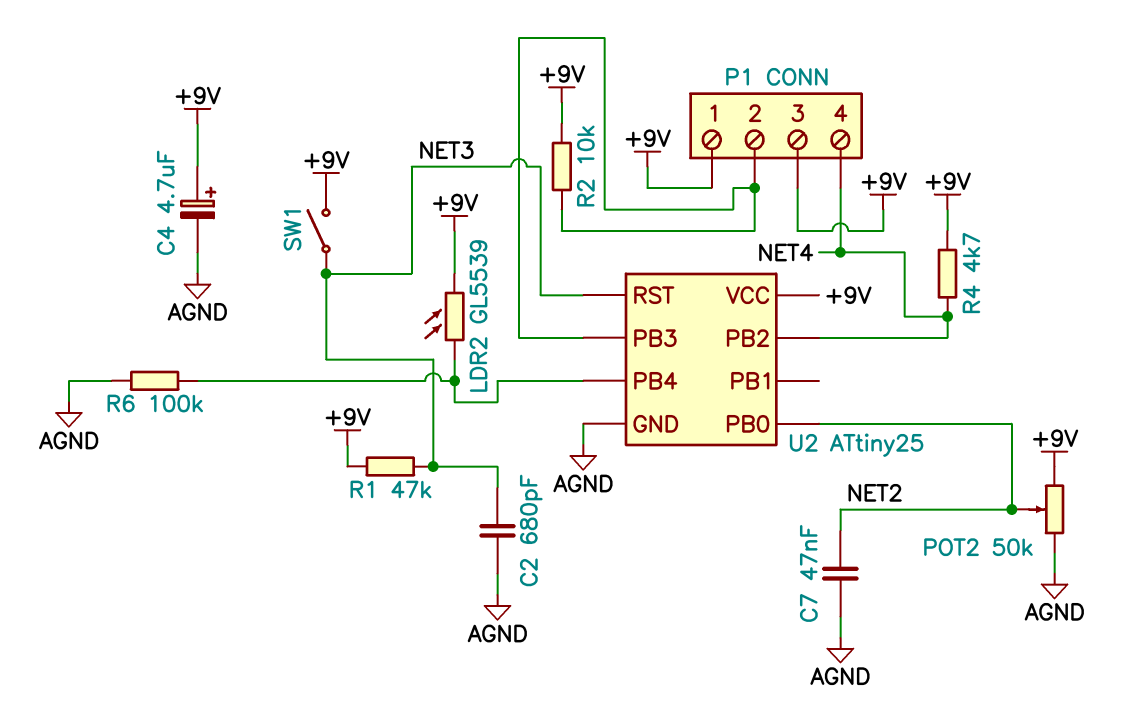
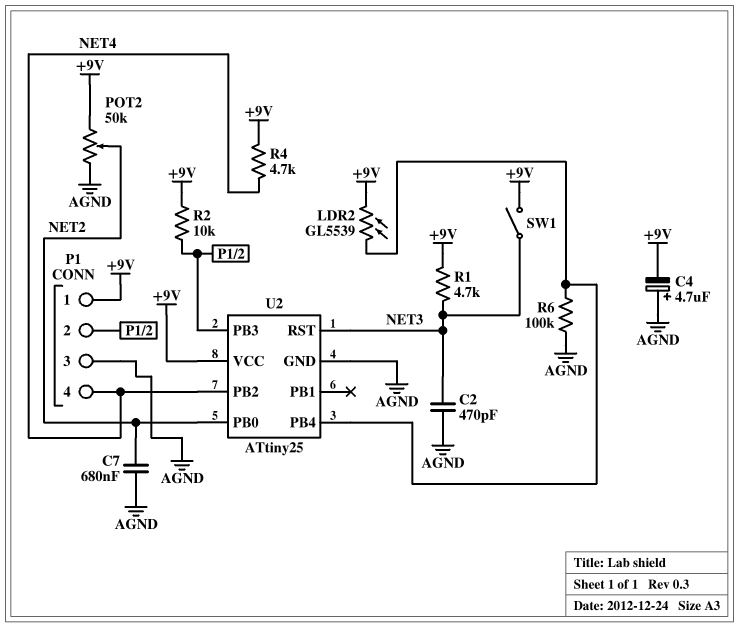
C2: 680pF (AGND, NET3) -> 470pF (AGND, NET3)
C4: 4.7uF (plus +9V, minus AGND) -> 4.7uF (plus AGND, minus +9V)
C7: 47nF (AGND, NET2) -> 680nF (AGND, NET2)
P1 pin 3: +9V -> AGND
R1: 47k (+9V, NET3) -> 4.7k (+9V, NET3)

